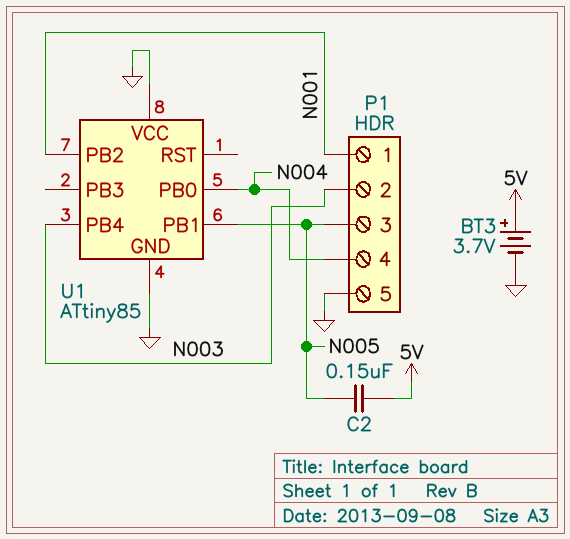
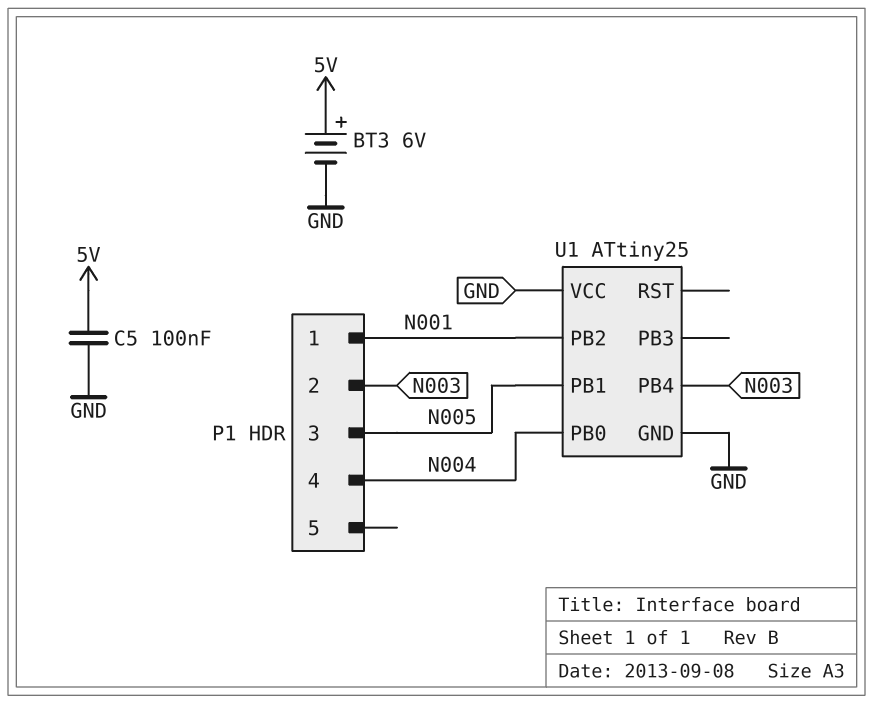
BT3: 3.7V (plus 5V, minus GND) -> 6V (plus 5V, minus GND)
C2: 150nF (5V, N005) -> none
C5: none -> 100nF (5V, GND)
P1 pin 5: GND -> none
U1: ATtiny85 -> ATtiny25

